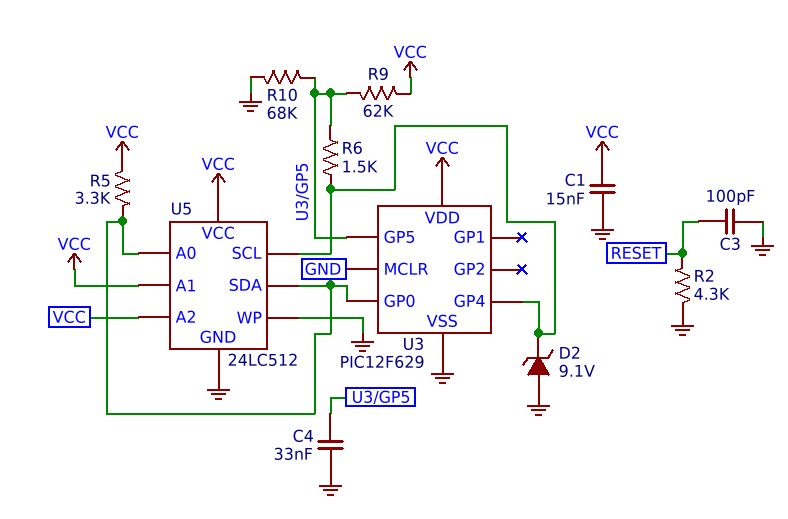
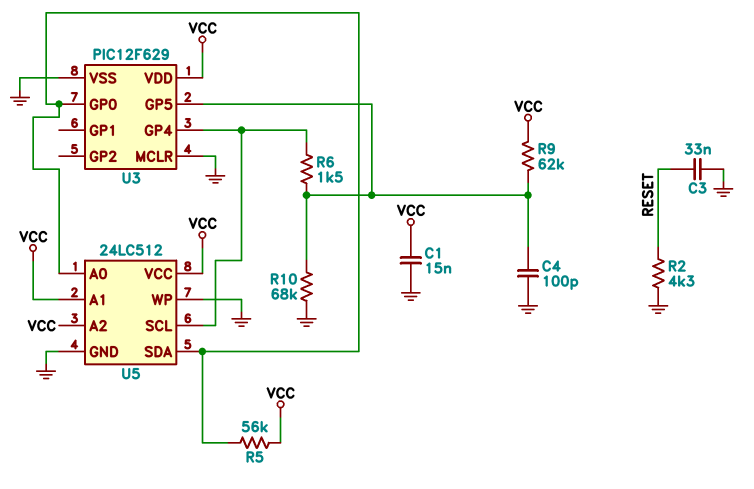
C3: 100pF (GND, RESET) -> 33nF (GND, RESET)
C4: 33nF (GND, U3/GP5) -> 100pF (GND, U3/GP5)
D2: zener 9.1V (A GND, K U3/GP4) -> none
R5: 3.3k (U3/GP0, VCC) -> 56k (U3/GP0, VCC)

